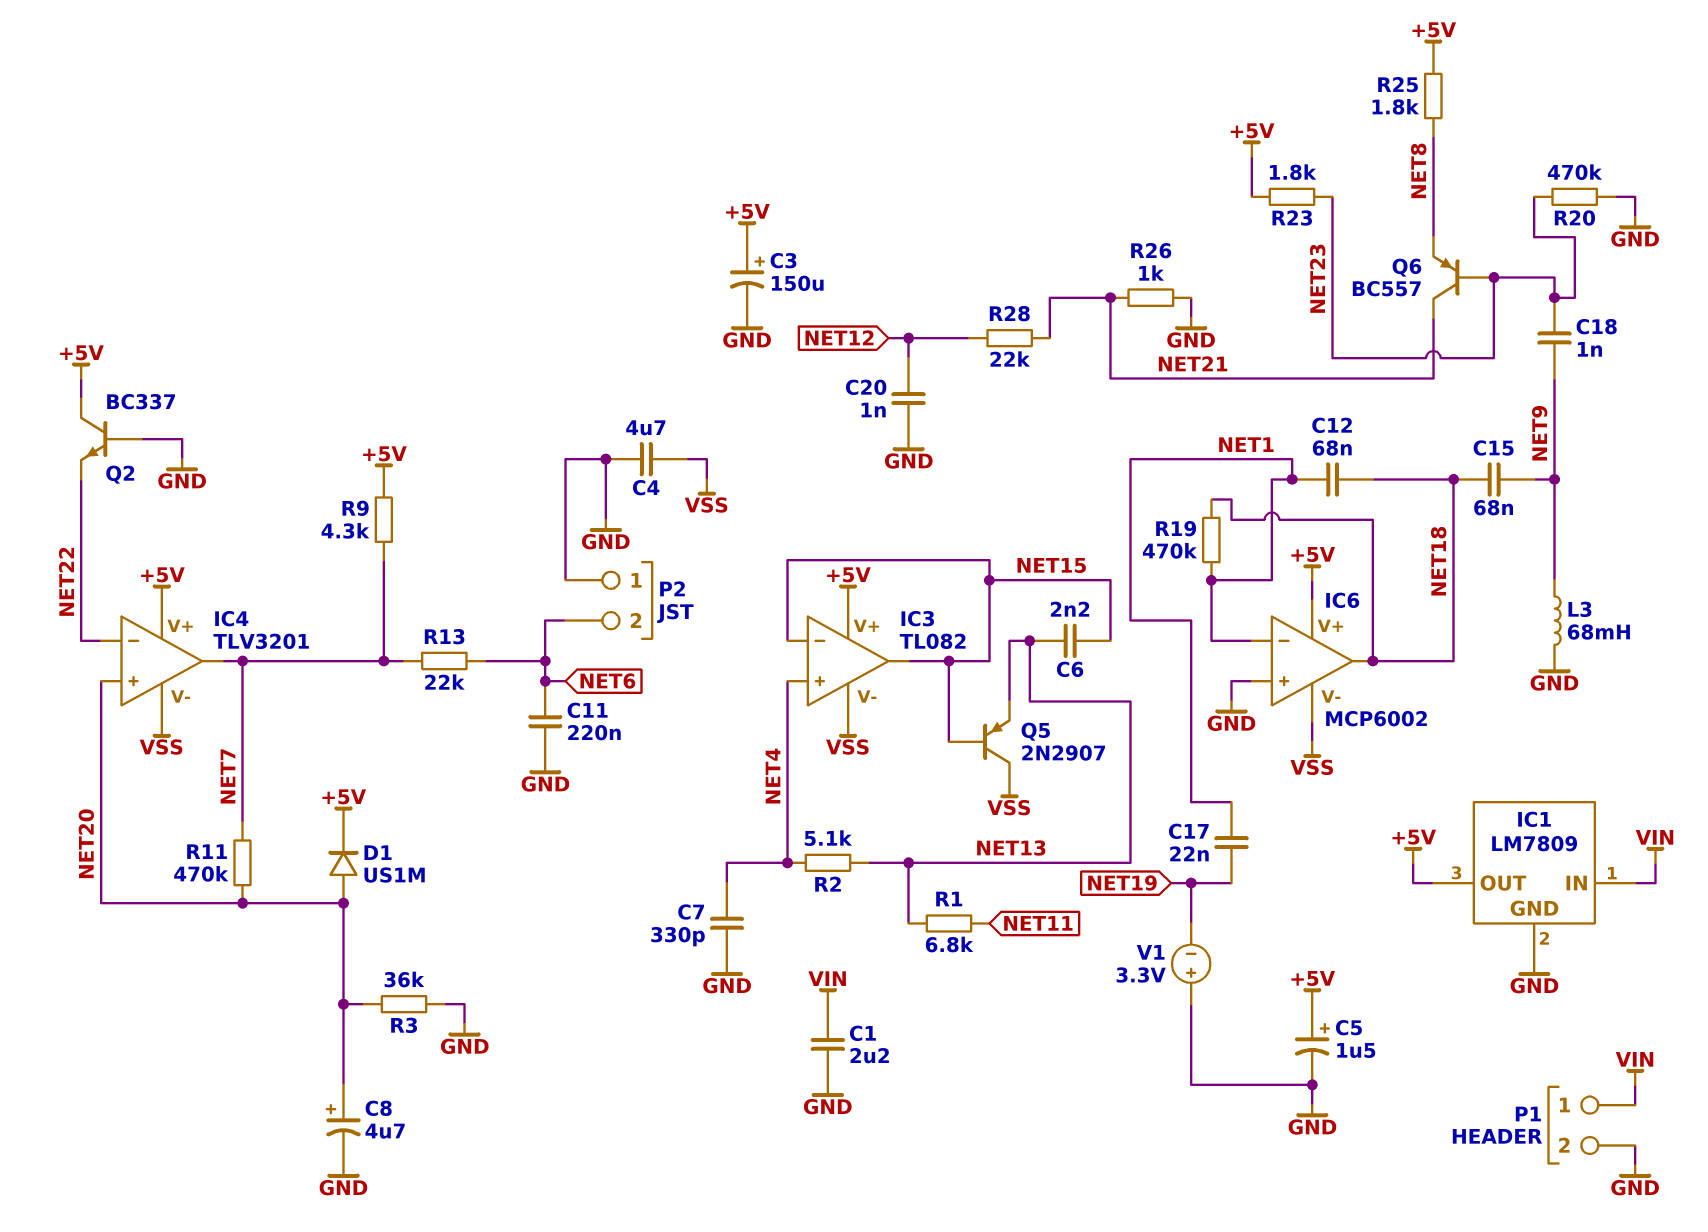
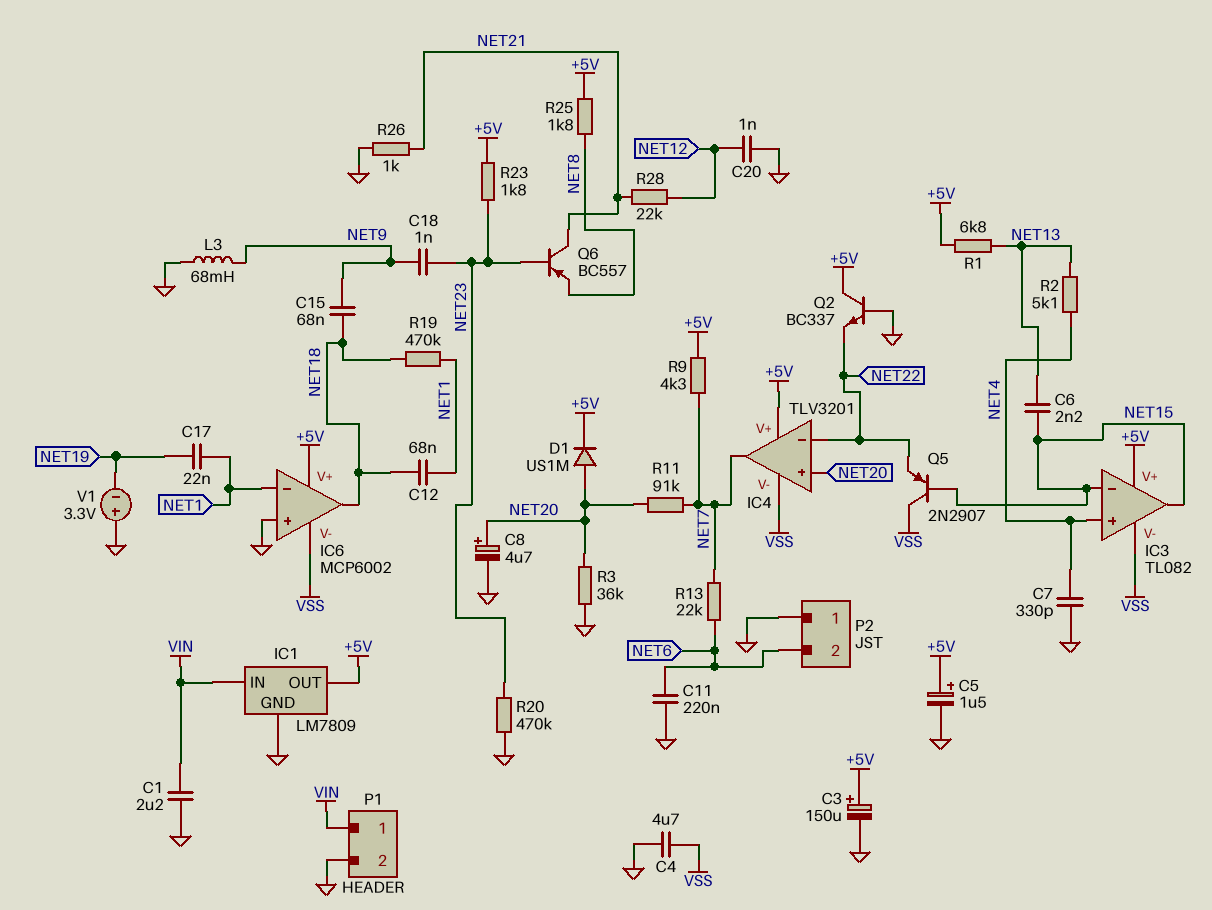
Q5: PNP 2N2907 (B NET15, C VSS, E NET13) -> PNP 2N2907 (B NET15, C VSS, E NET22)
R1: 6.8k (NET11, NET13) -> 6.8k (+5V, NET13)
R11: 470k (NET7, NET20) -> 91k (NET7, NET20)

